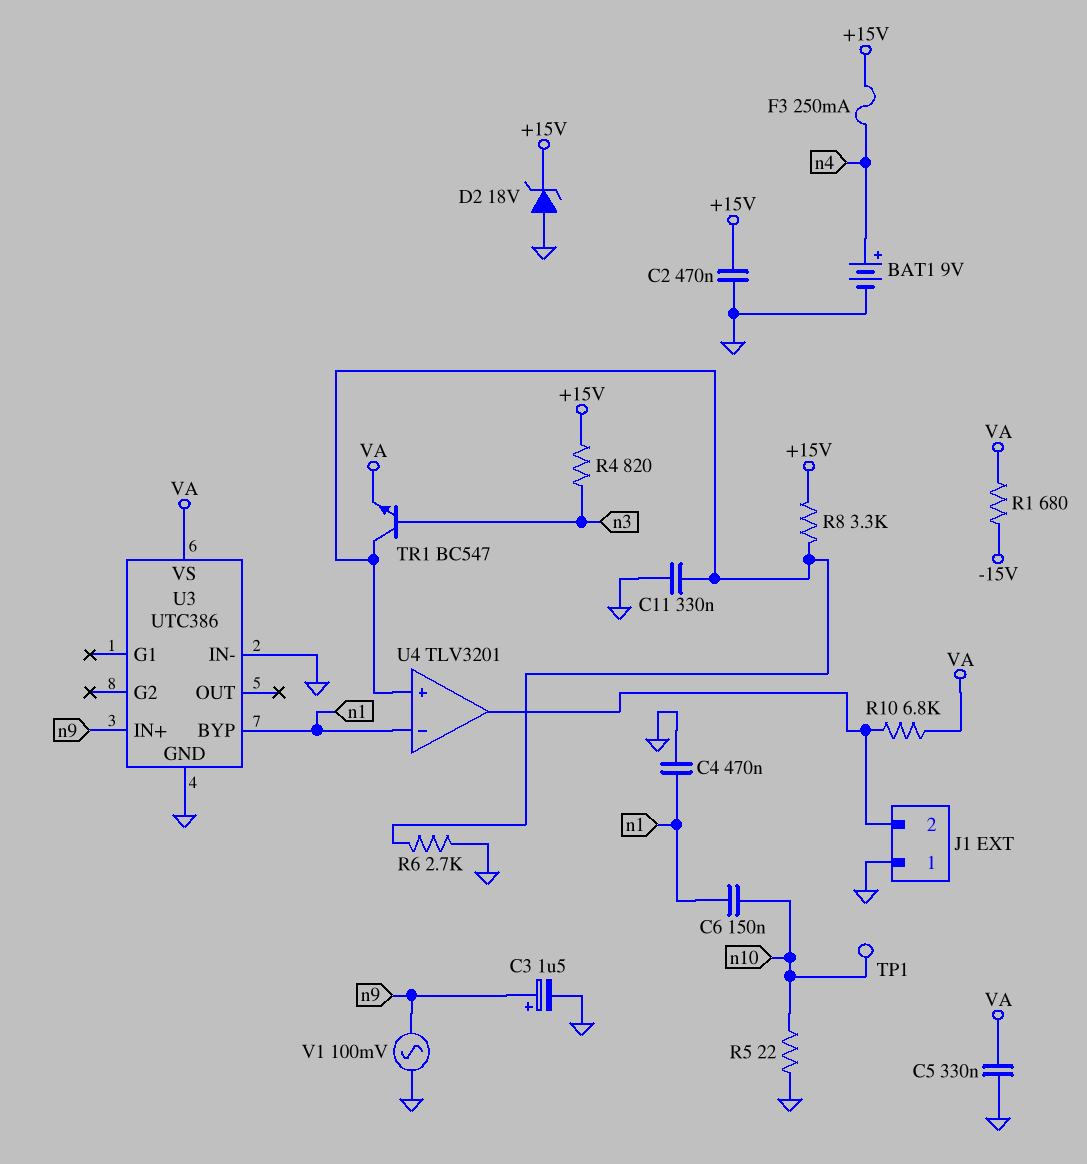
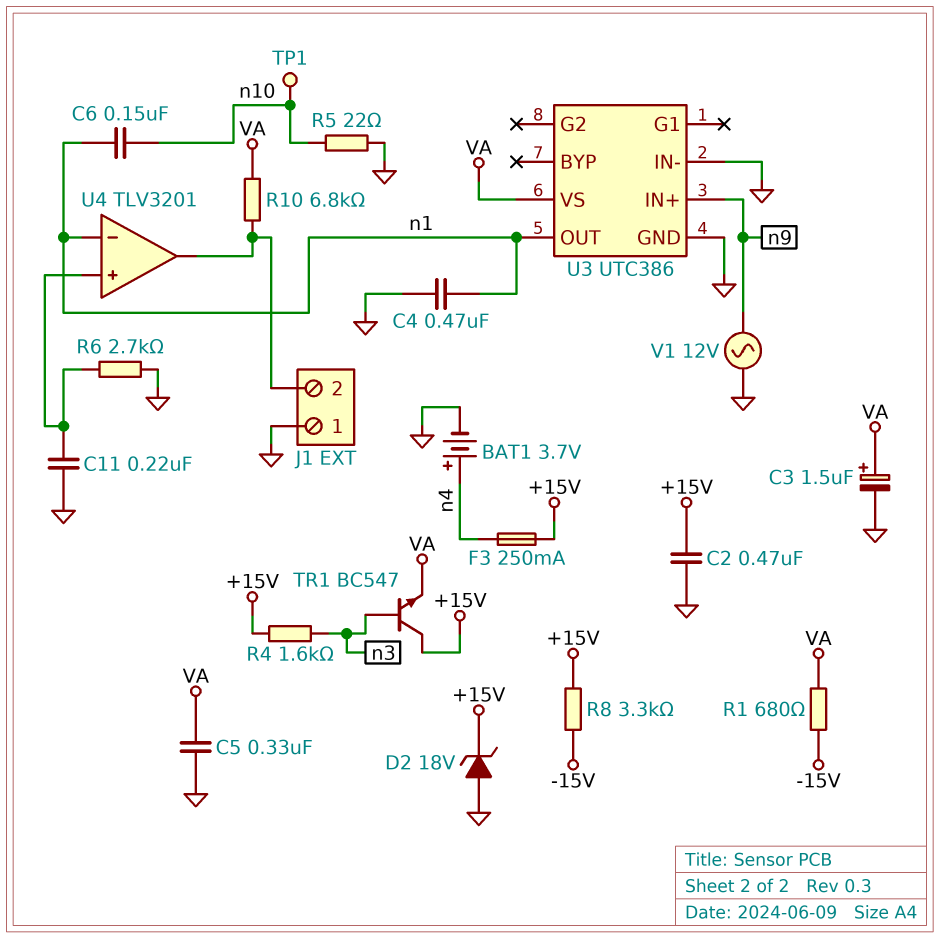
BAT1: 9V (plus n4, minus GND) -> 3.7V (plus n4, minus GND)
C3: 1.5uF (plus n9, minus GND) -> 1.5uF (plus VA, minus GND)
C11: 330nF (GND, U4/in+) -> 220nF (GND, U4/in+)
R4: 820 (+15V, n3) -> 1.6k (+15V, n3)
R8: 3.3k (+15V, U4/in+) -> 3.3k (+15V, -15V)
TR1: NPN BC547 (B n3, C U4/in+, E VA) -> NPN BC547 (B n3, C +15V, E VA)
U3 pin BYP: n1 -> none
U3 pin OUT: none -> n1
V1: AC 100mV (GND, n9) -> AC 12V (GND, n9)

